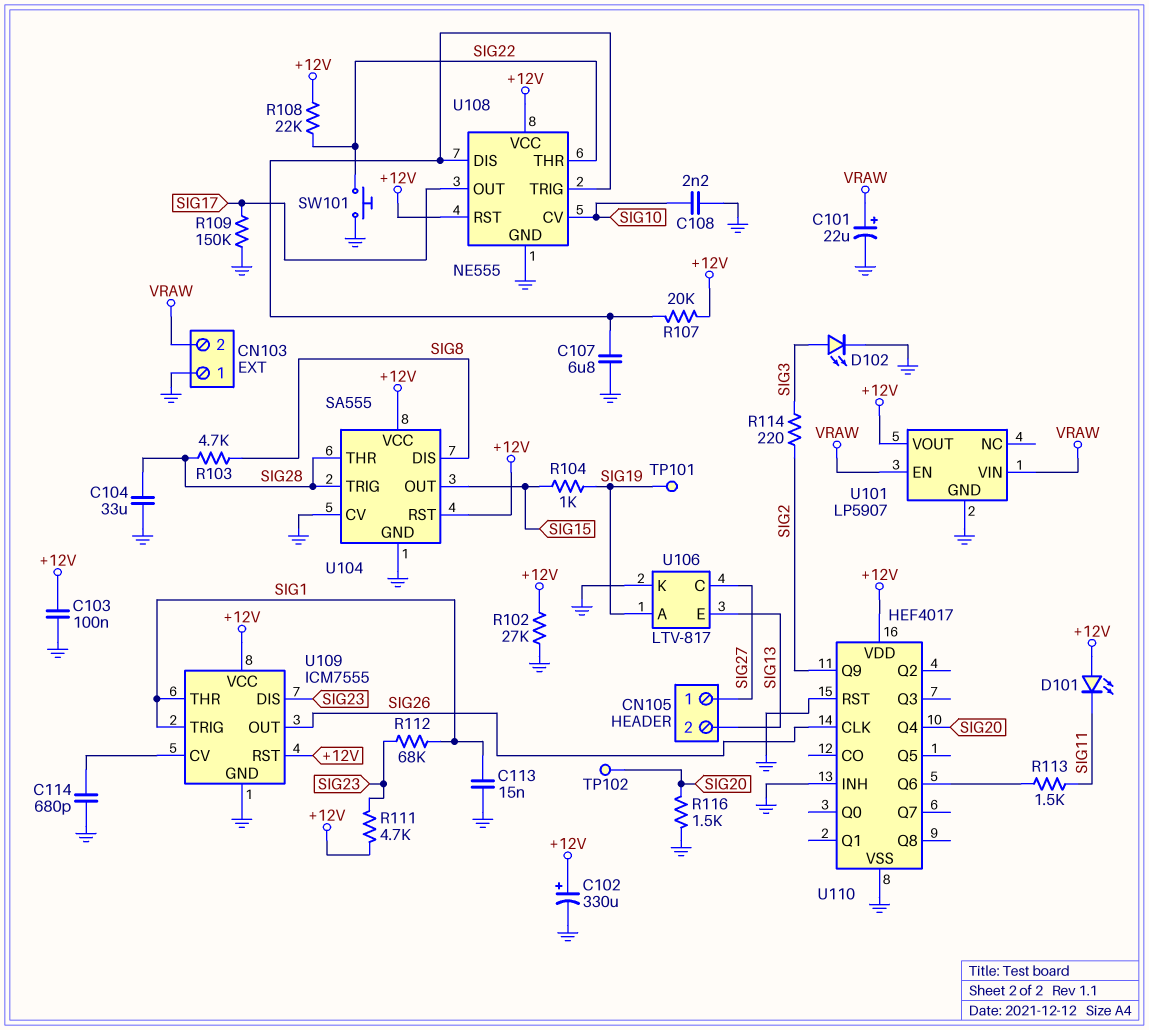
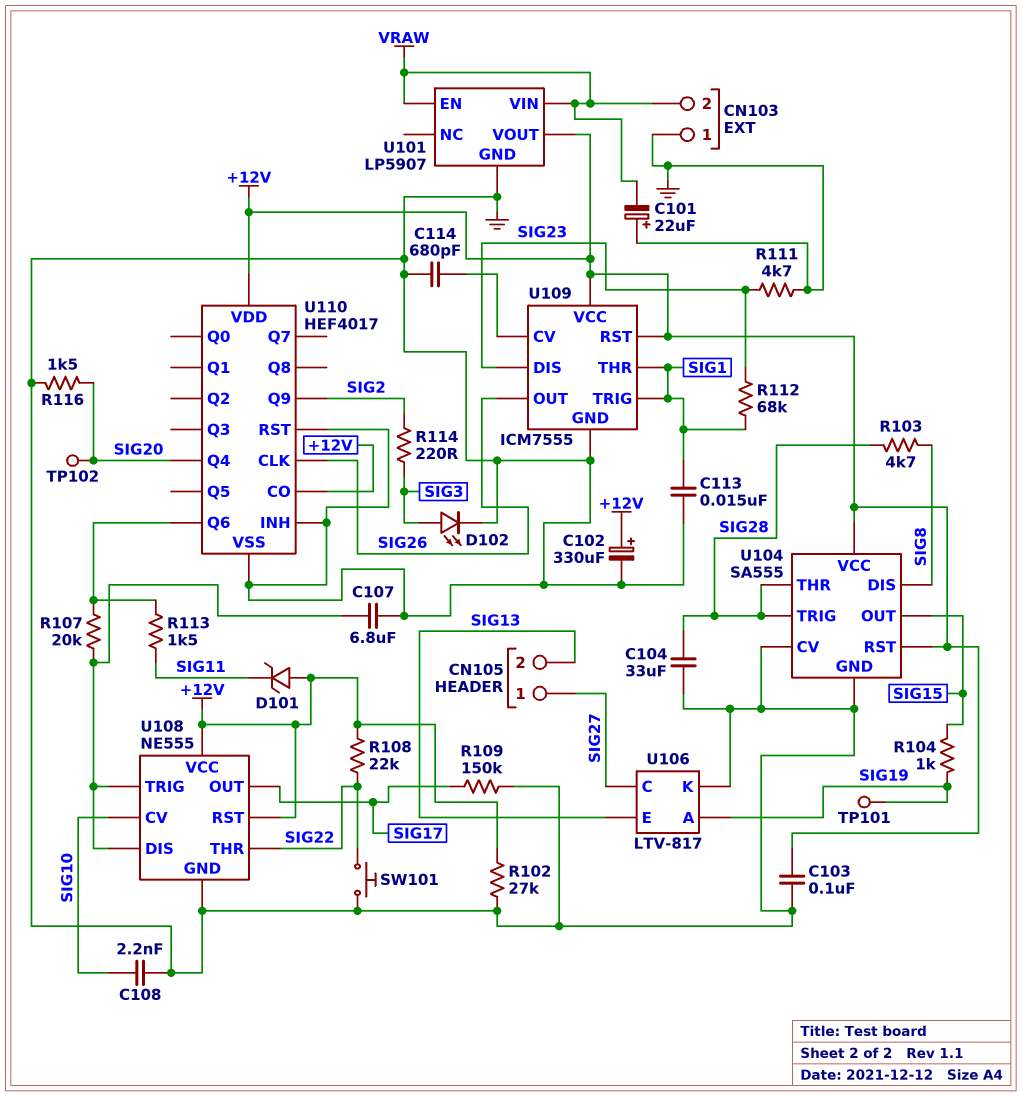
C101: 22uF (plus VRAW, minus GND) -> 22uF (plus GND, minus VRAW)
D101: LED (A +12V, K SIG11) -> zener (A +12V, K SIG11)
R107: 20k (+12V, U108/DIS) -> 20k (U108/DIS, U110/Q6)
R111: 4.7k (+12V, SIG23) -> 4.7k (GND, SIG23)
U110 pin CO: none -> +12V

